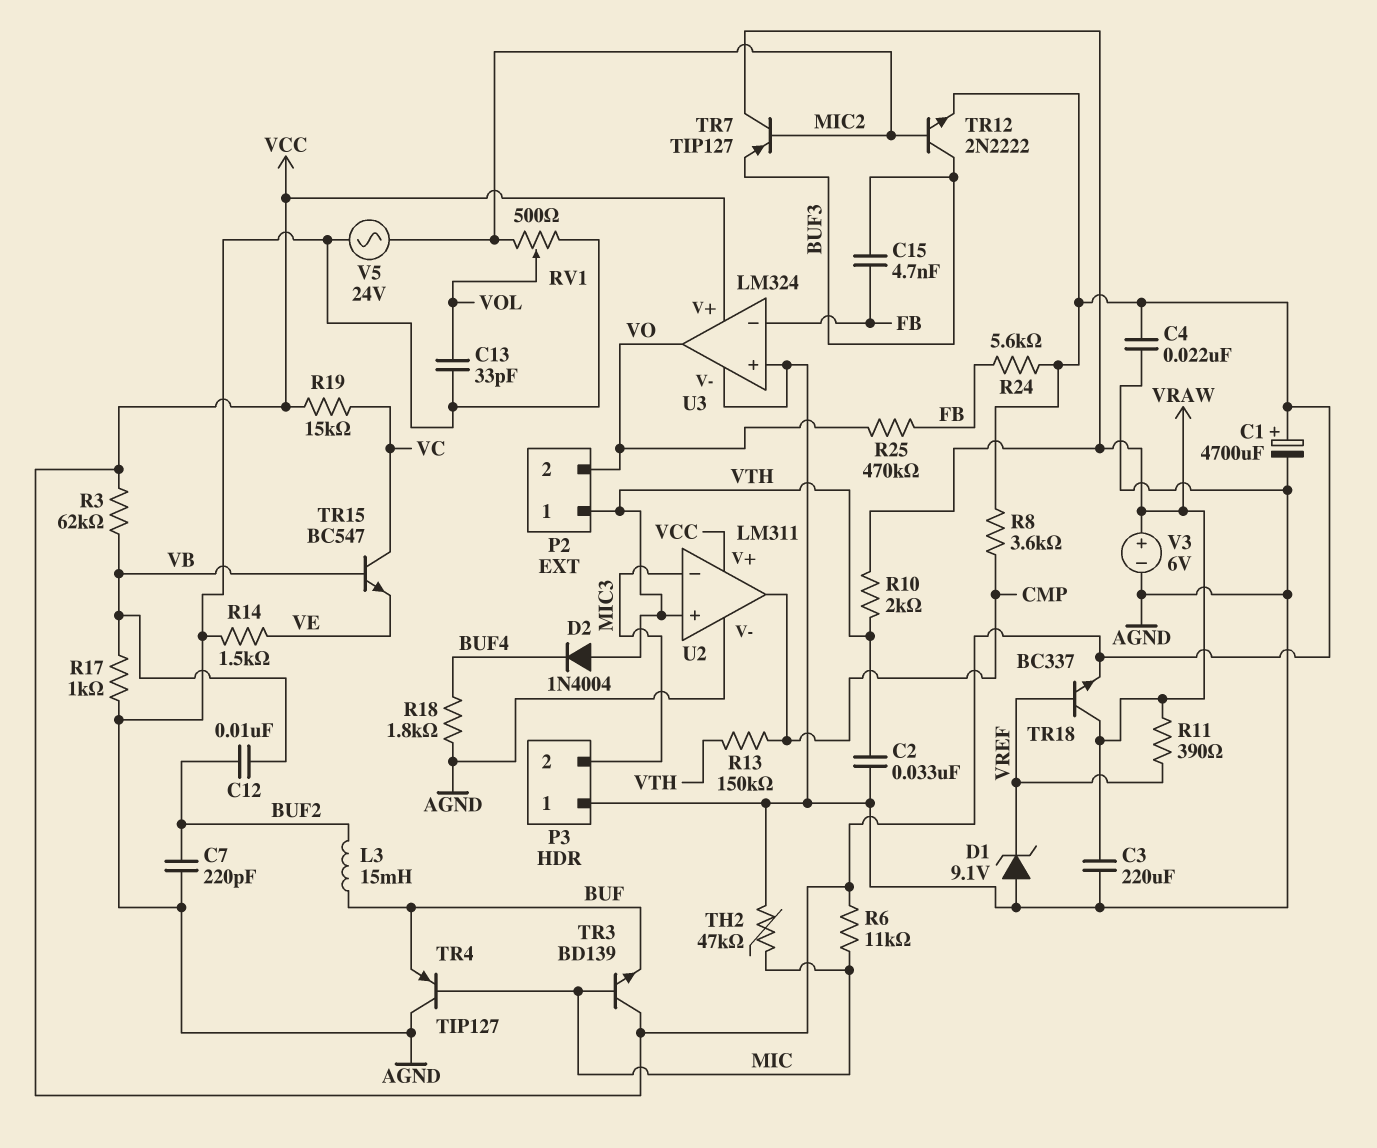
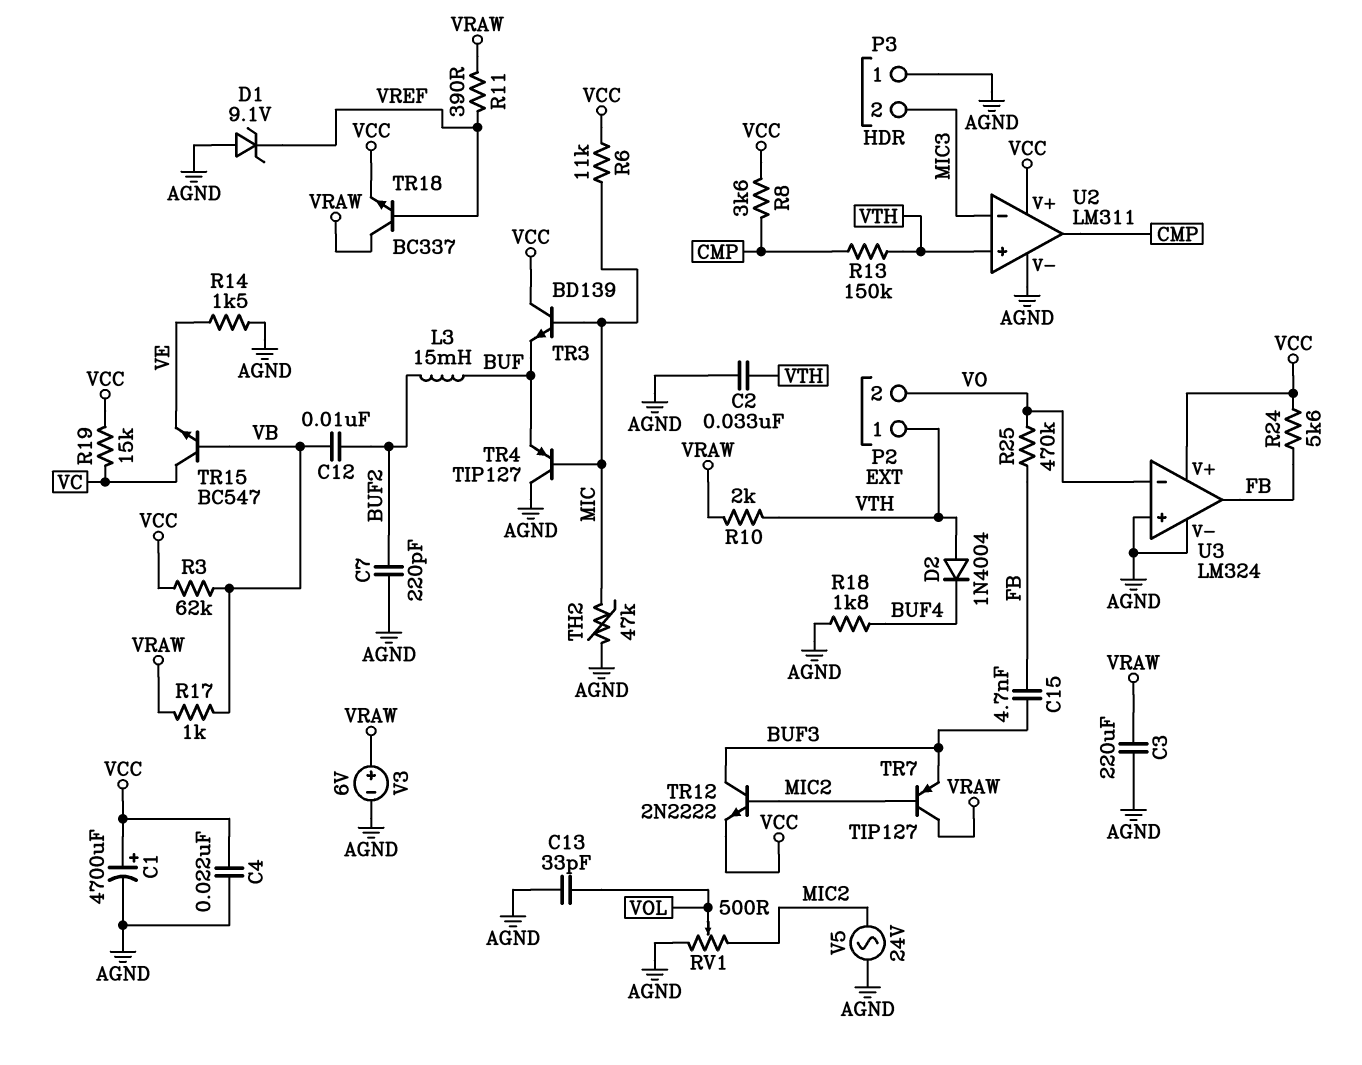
R17: 1k (AGND, VB) -> 1k (VB, VRAW)
U3 pin in-: FB -> VO
U3 pin out: VO -> FB

